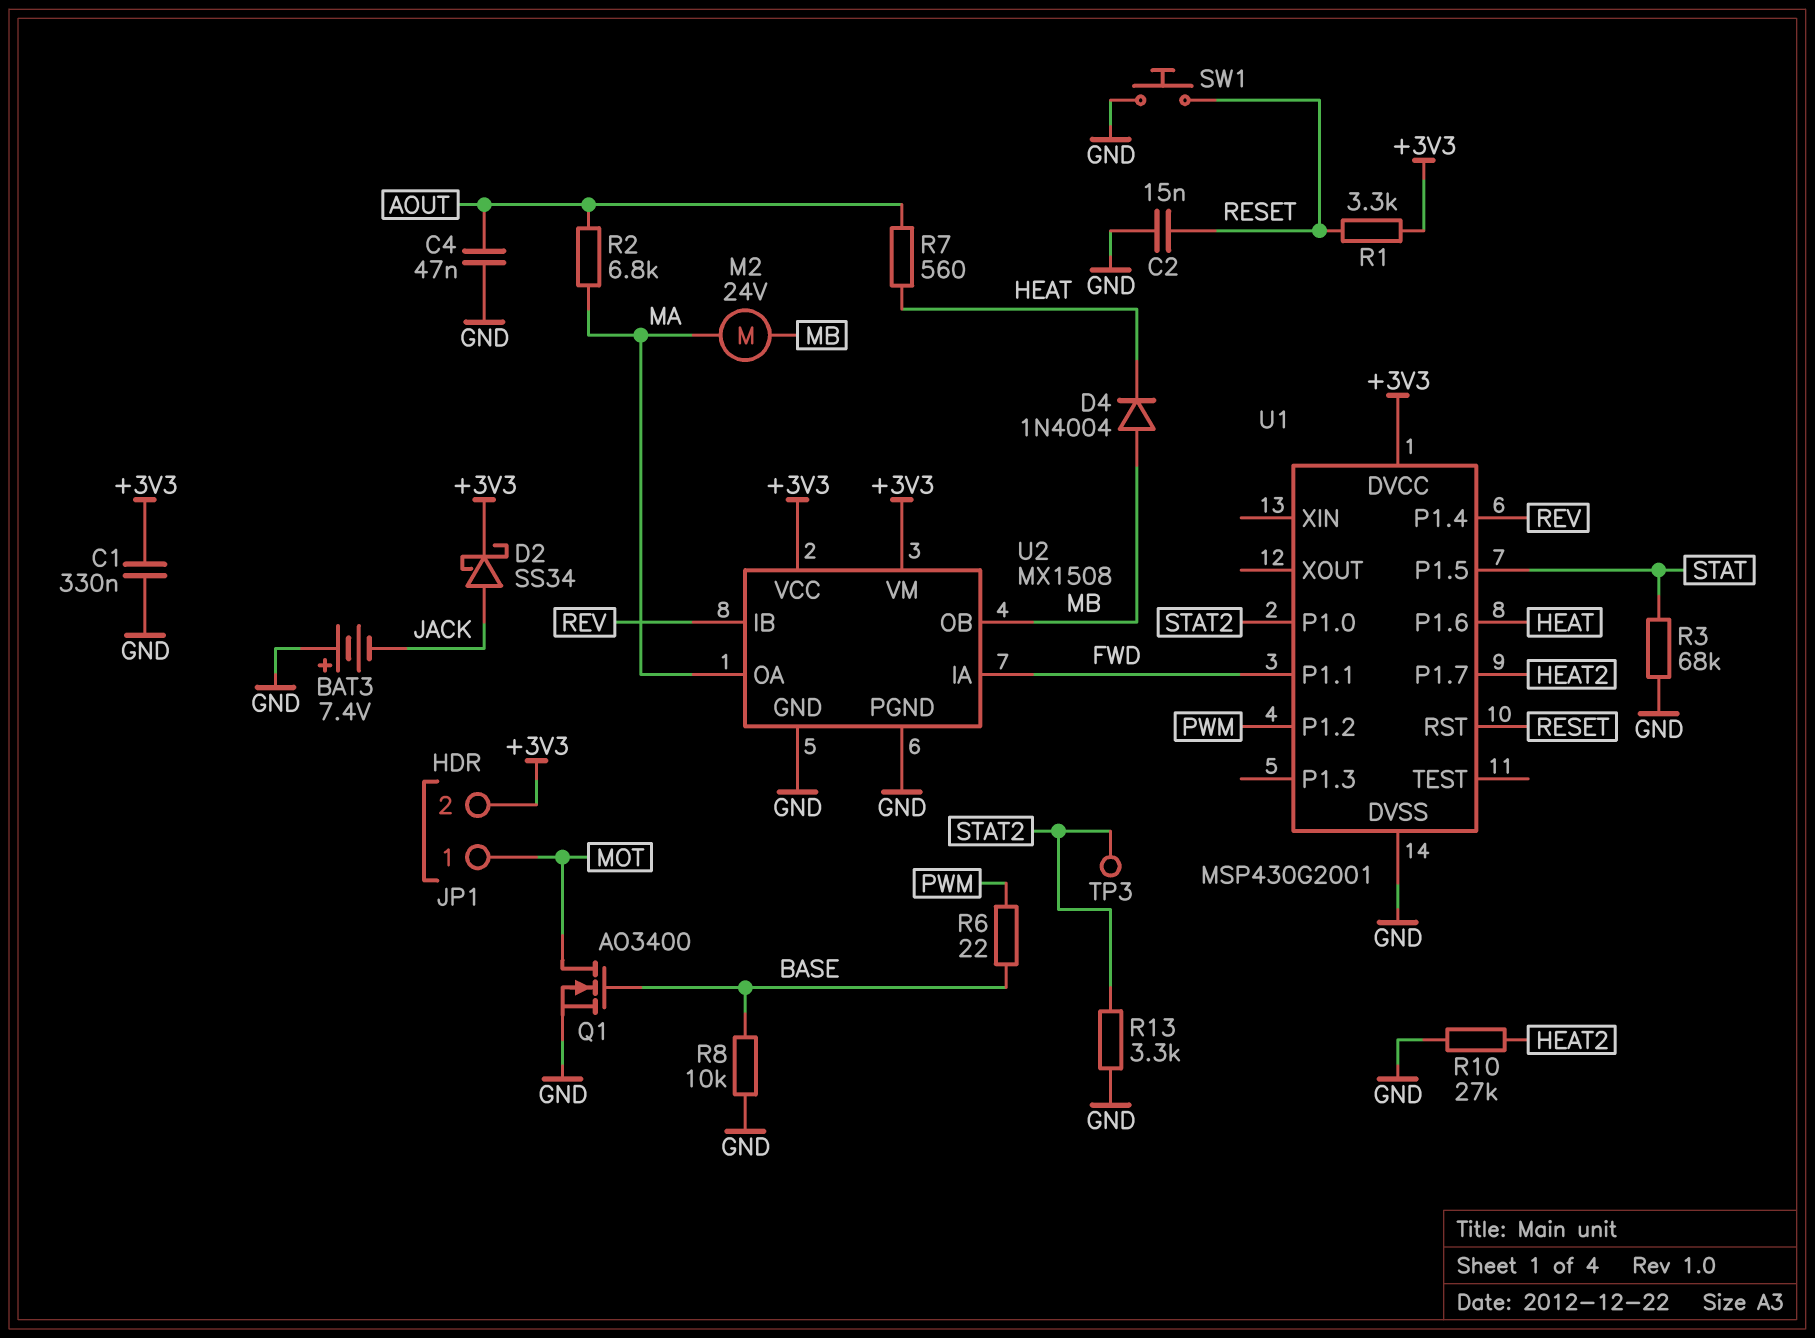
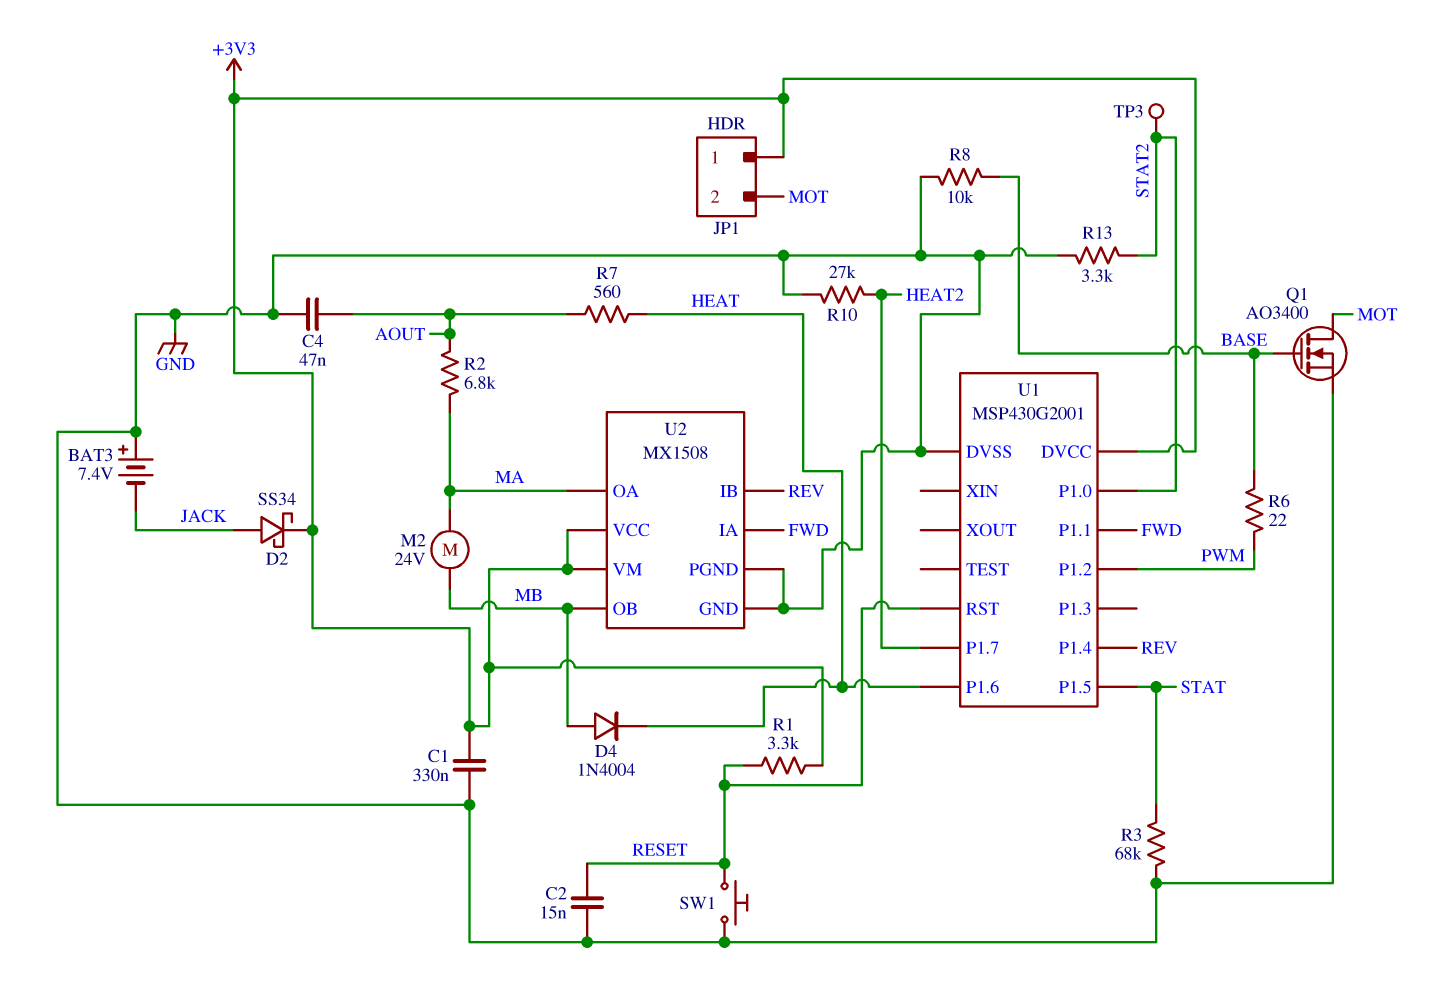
JP1 pin 1: MOT -> +3V3
JP1 pin 2: +3V3 -> MOT

